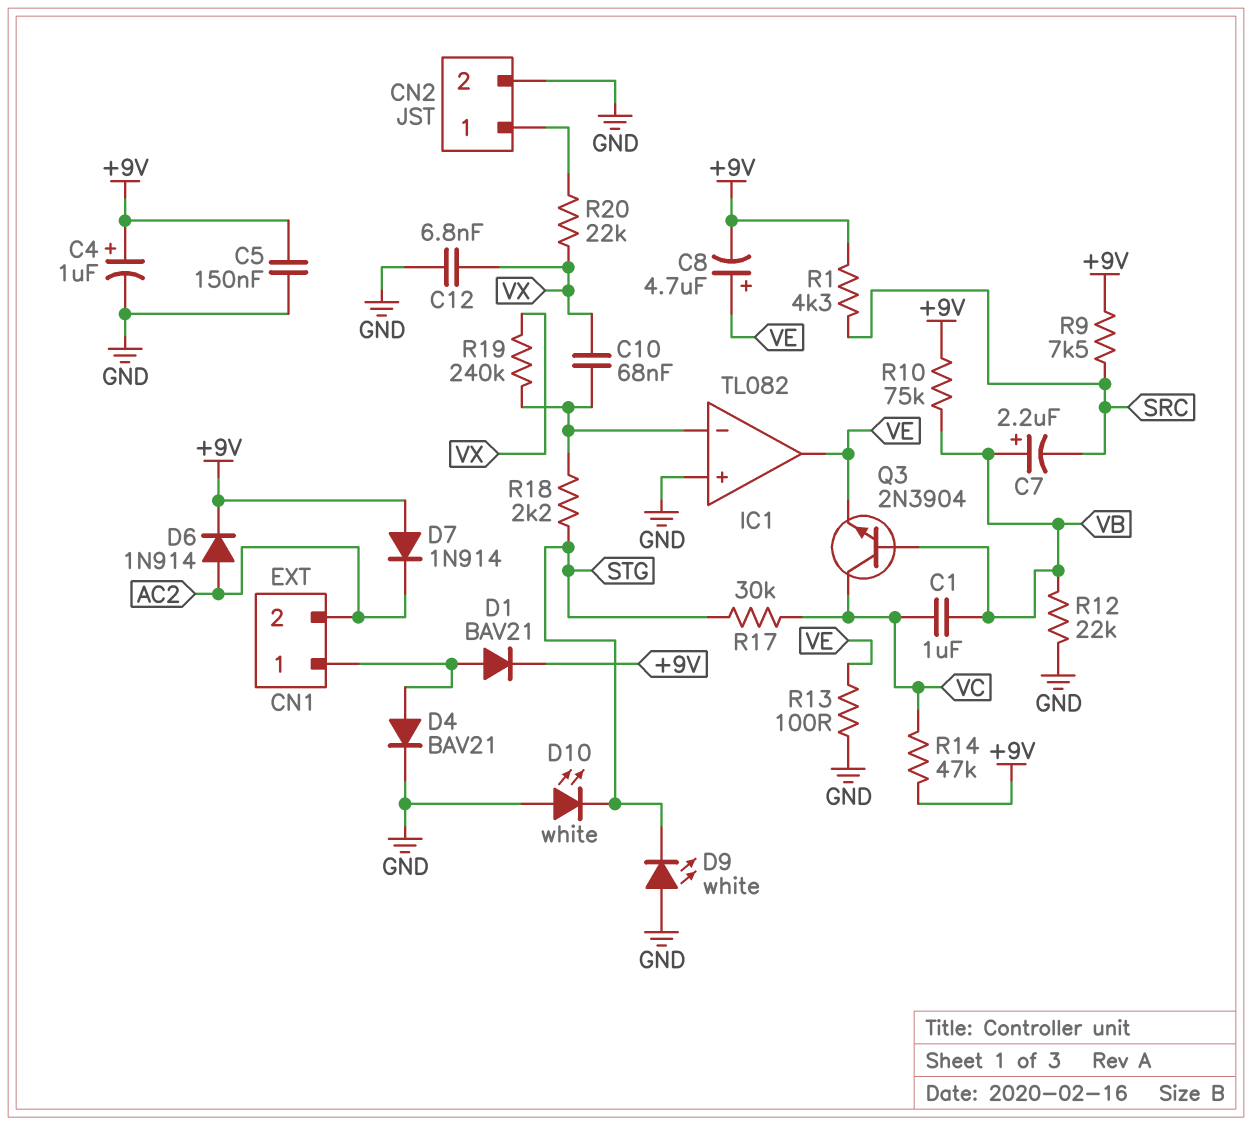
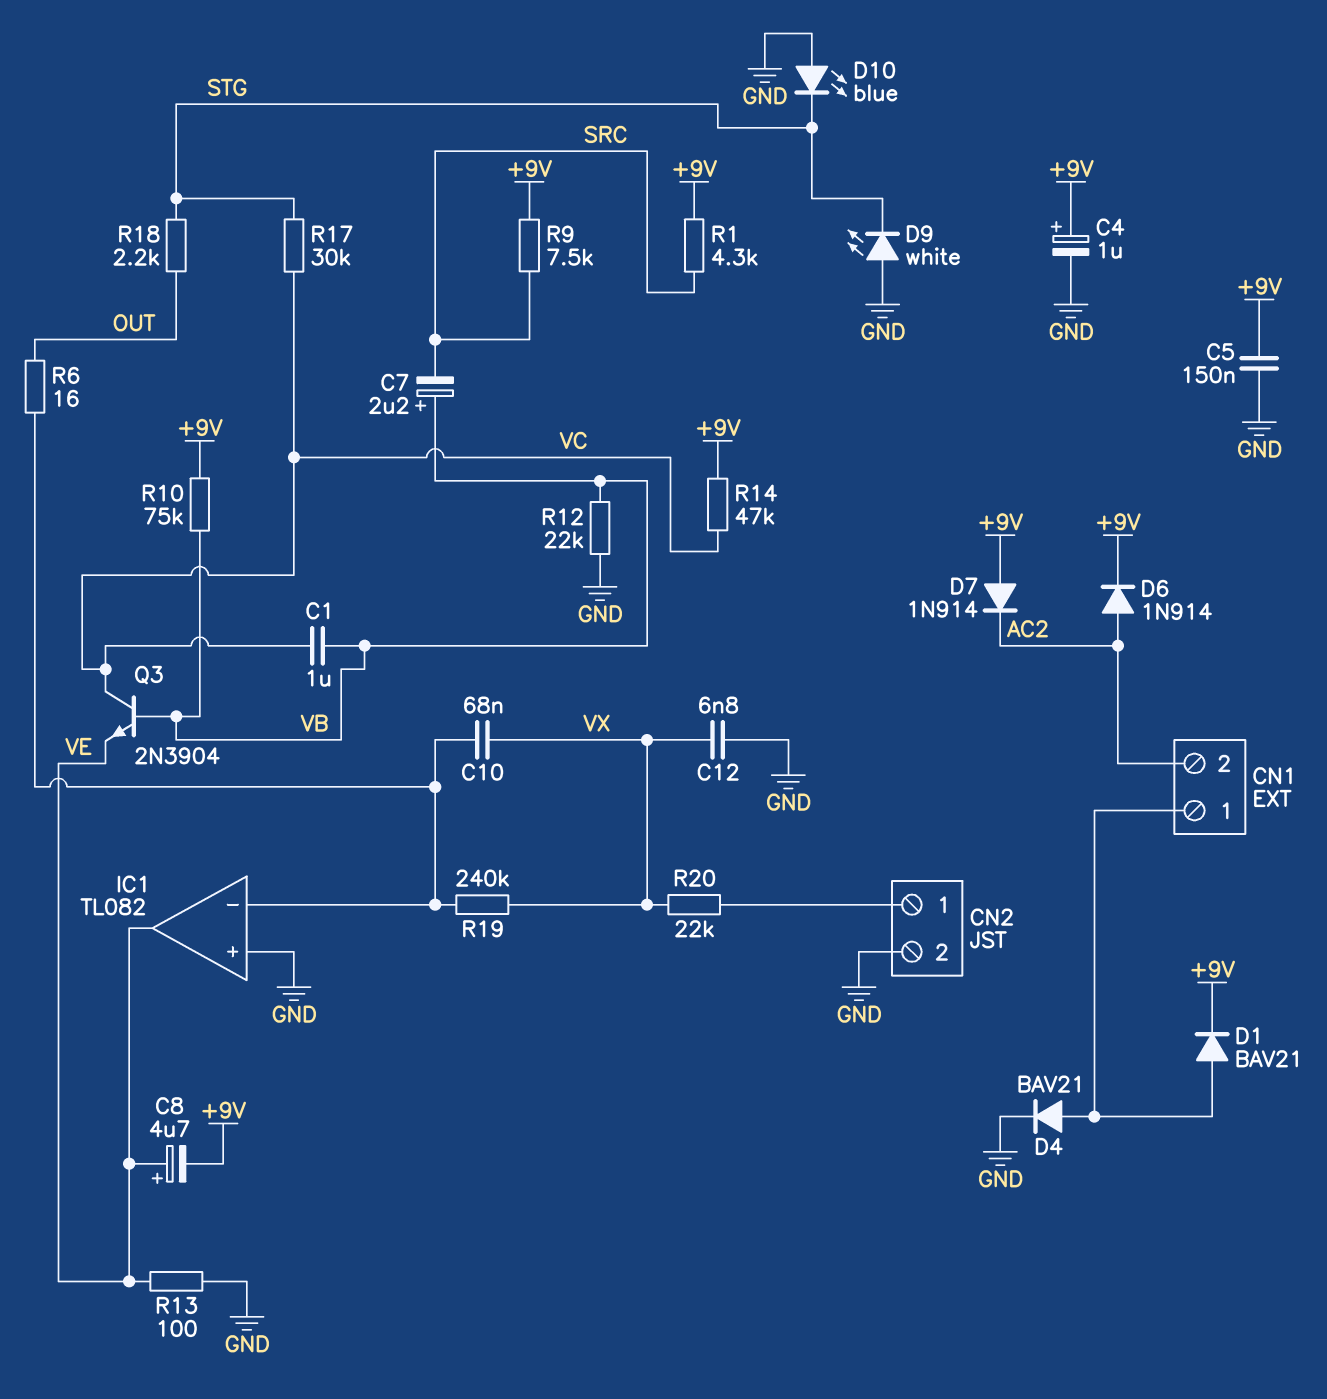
D10: LED white (A GND, K STG) -> LED blue (A GND, K STG)
R6: none -> 16 (IC1/in-, OUT)
R18: 2.2k (IC1/in-, STG) -> 2.2k (OUT, STG)

